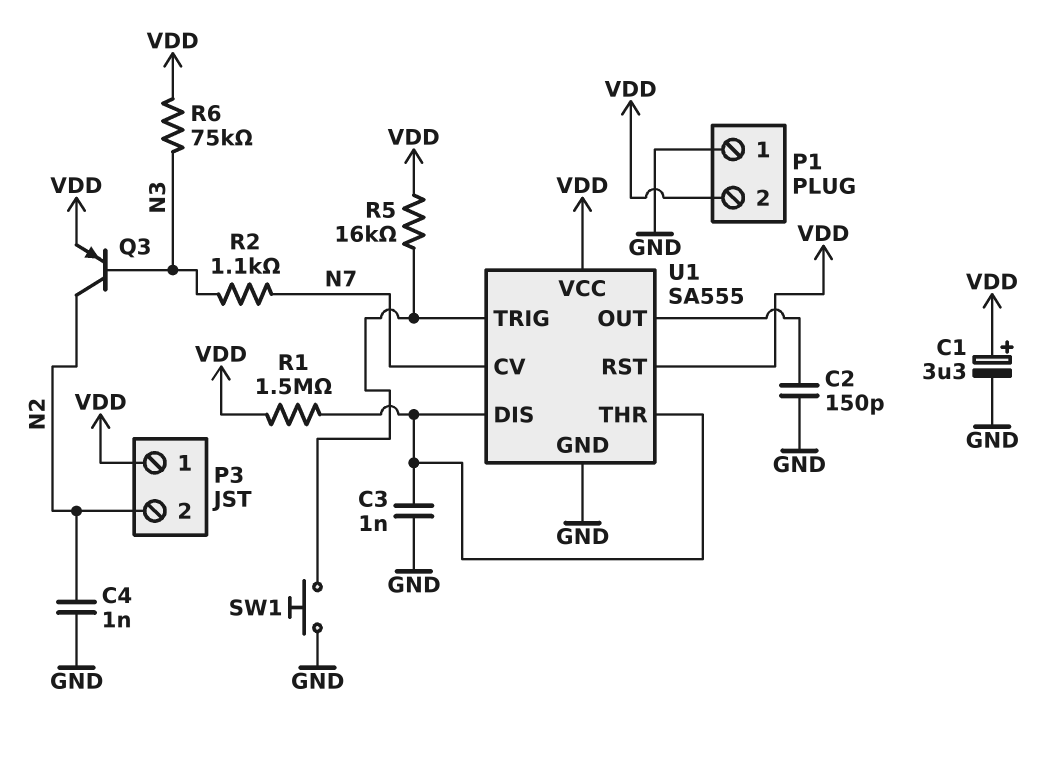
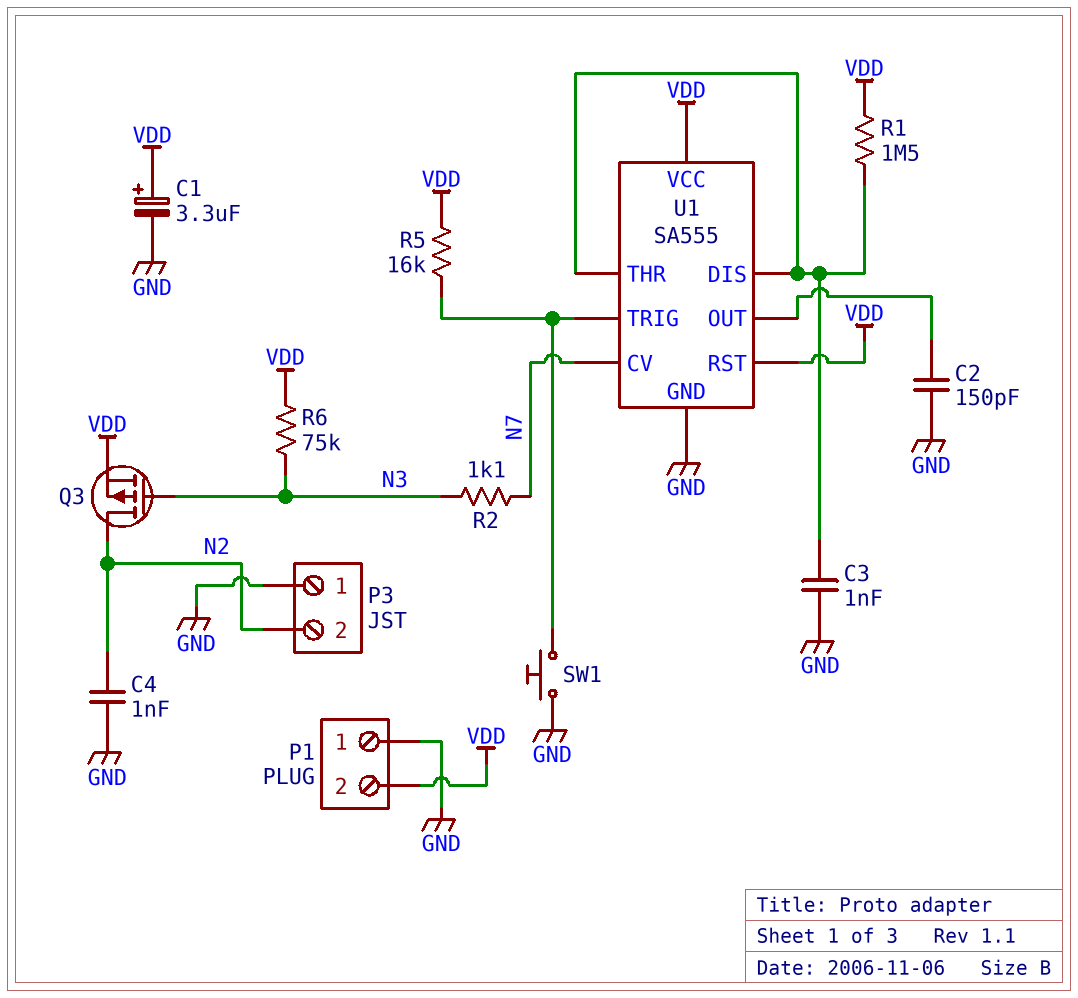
P3 pin 1: VDD -> GND
Q3: PNP (B N3, C N2, E VDD) -> PMOS (G N3, D N2, S VDD)

